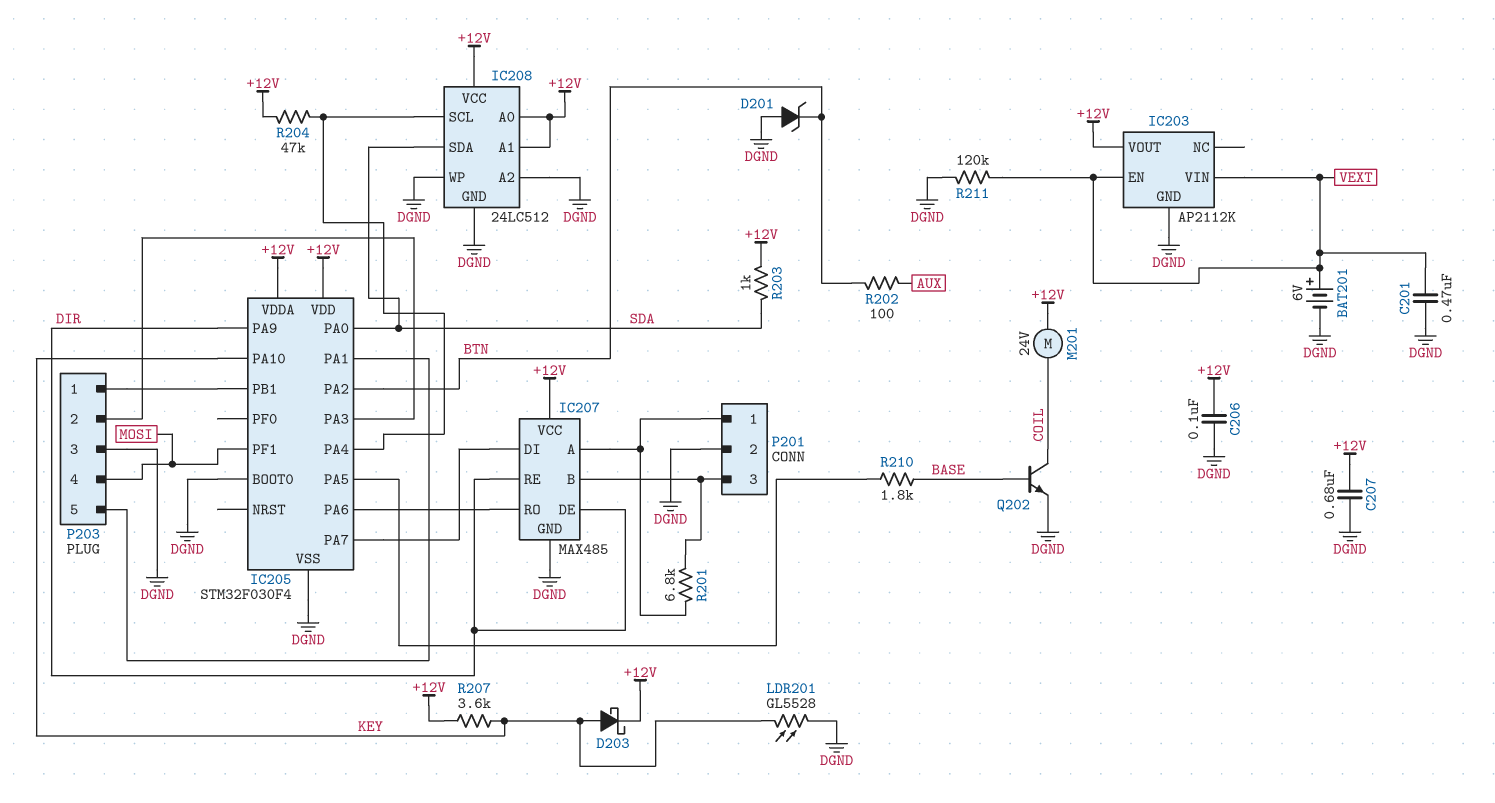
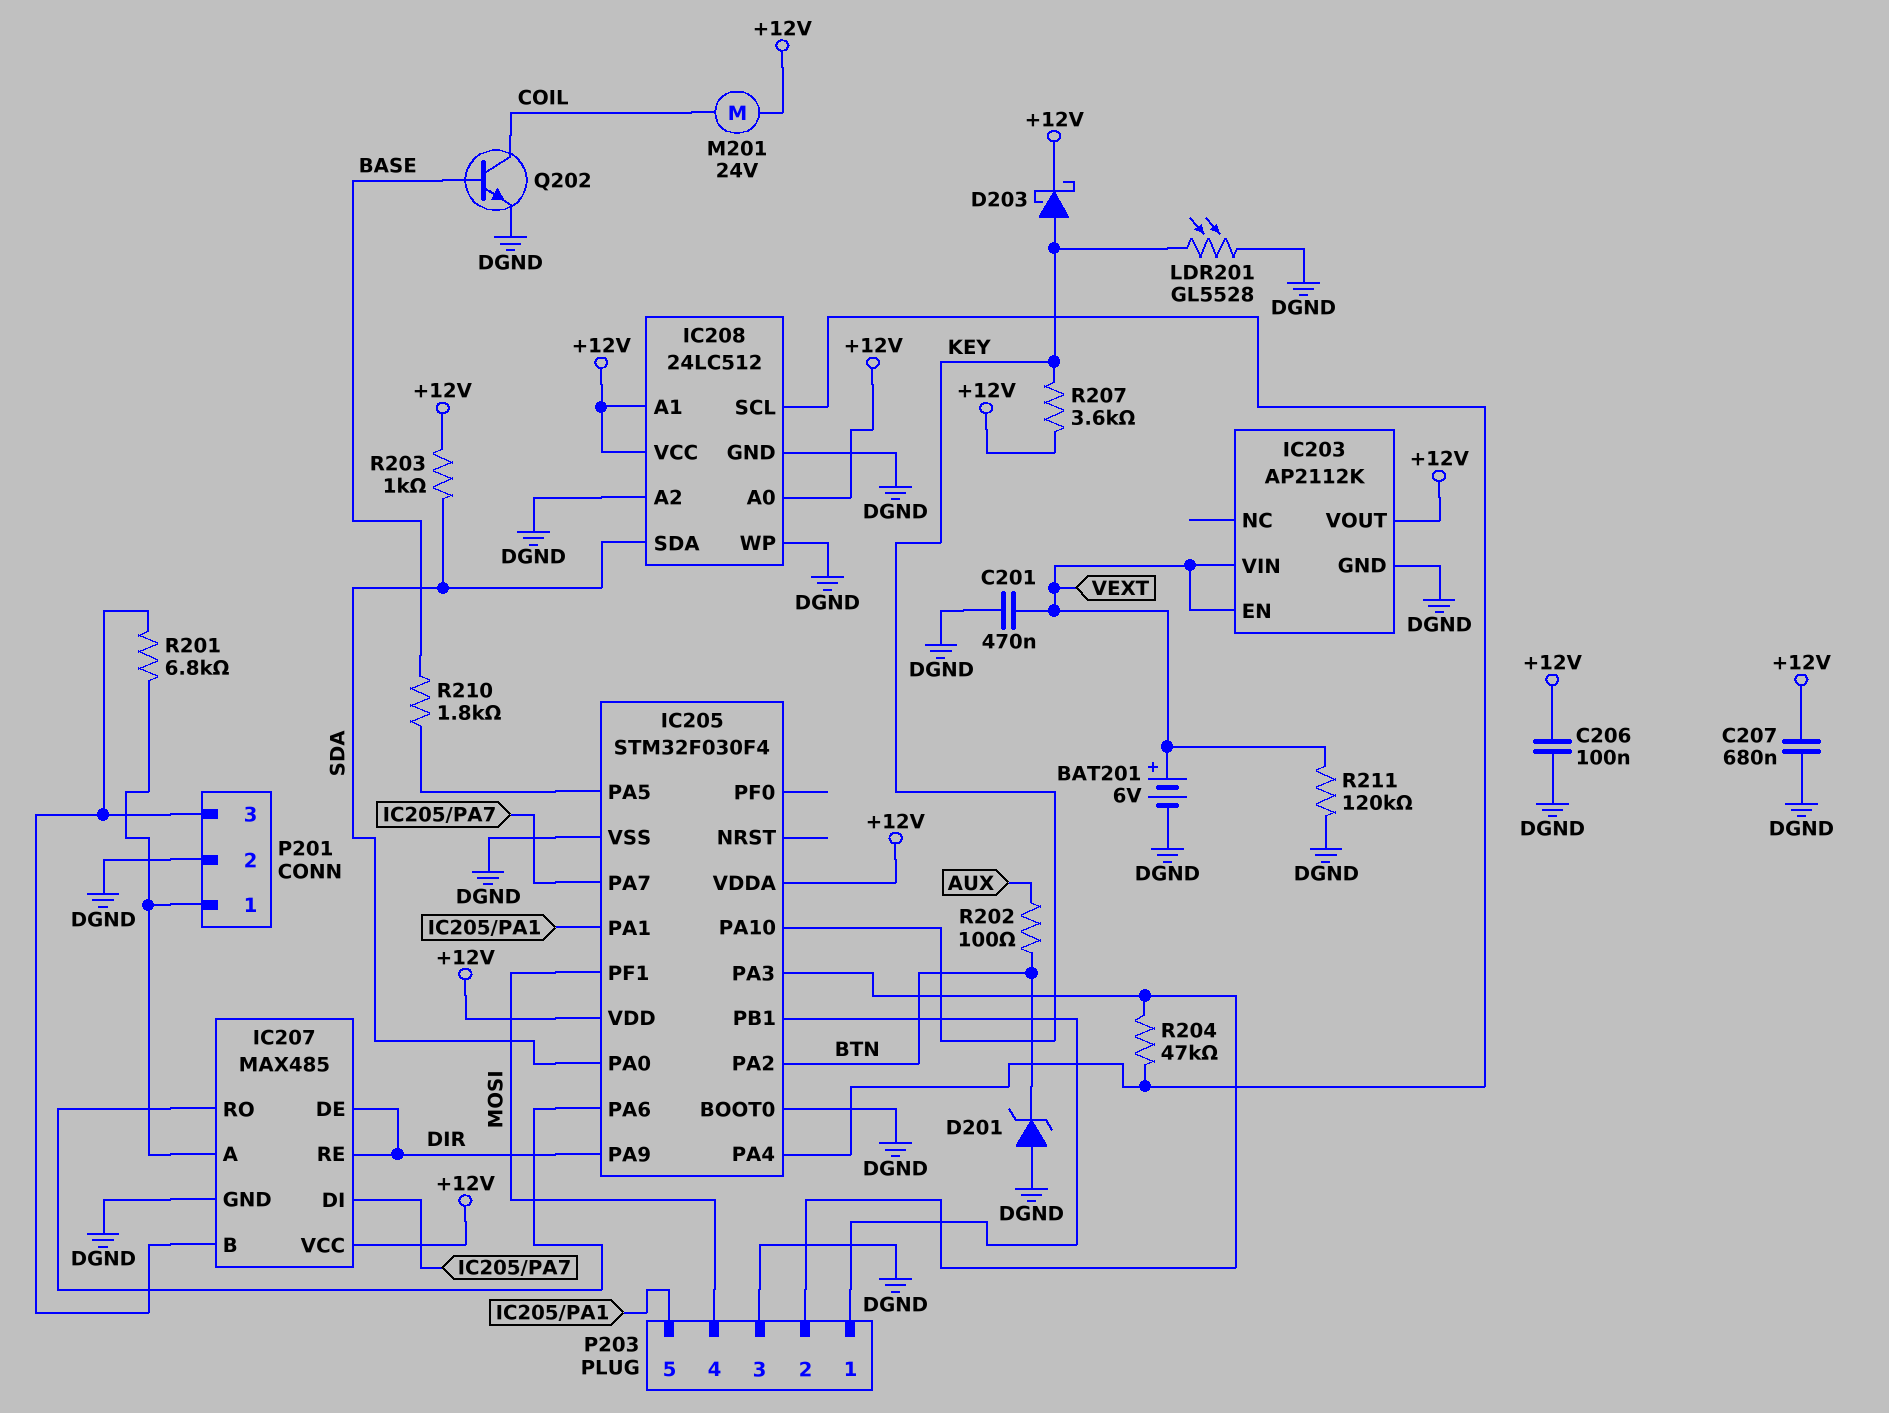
R204: 47k (+12V, IC205/PA4) -> 47k (IC205/PA3, IC205/PA4)

